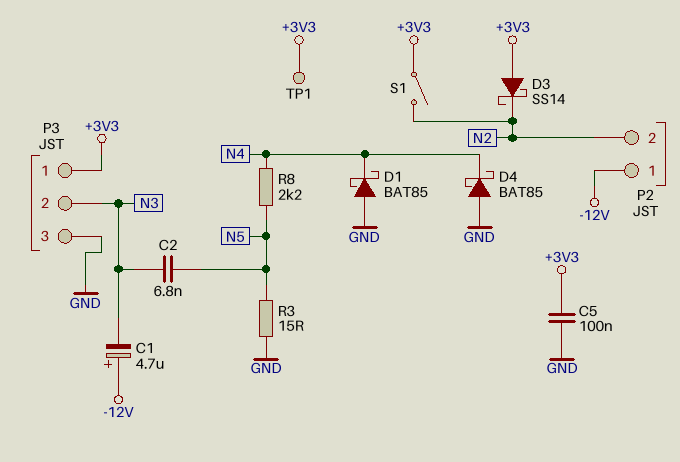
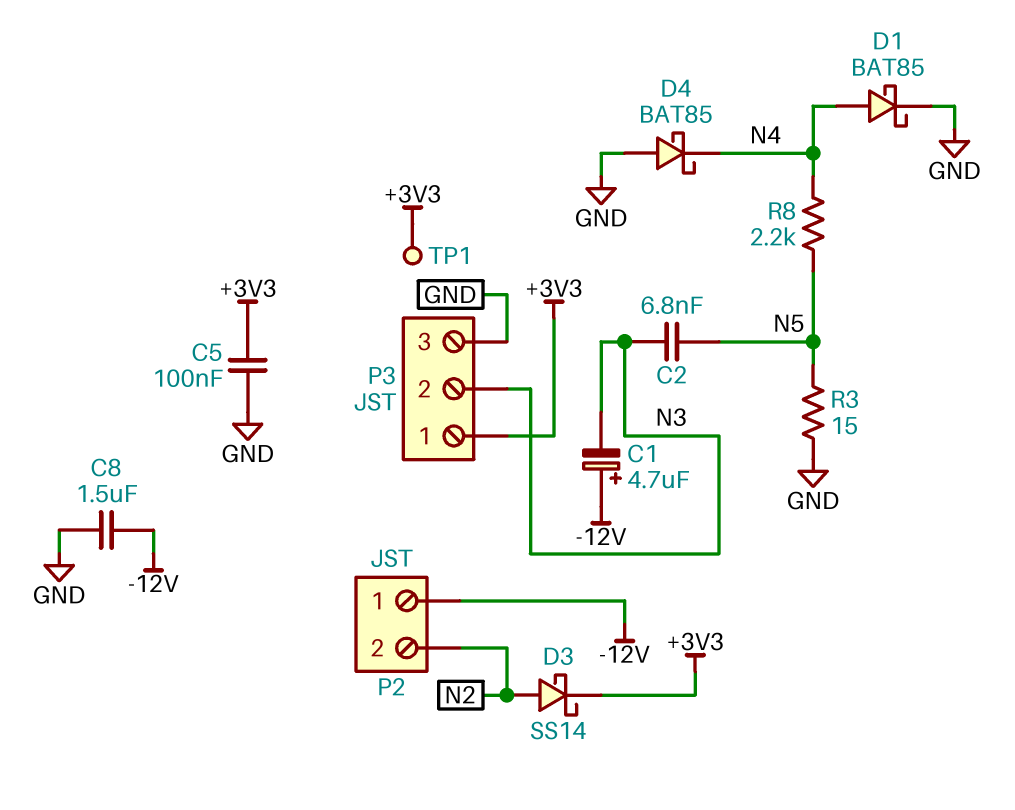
C8: none -> 1.5uF (-12V, GND)
D1: schottky BAT85 (A GND, K N4) -> schottky BAT85 (A N4, K GND)
D3: schottky SS14 (A +3V3, K N2) -> schottky SS14 (A N2, K +3V3)
S1: switch (+3V3, N2) -> none

